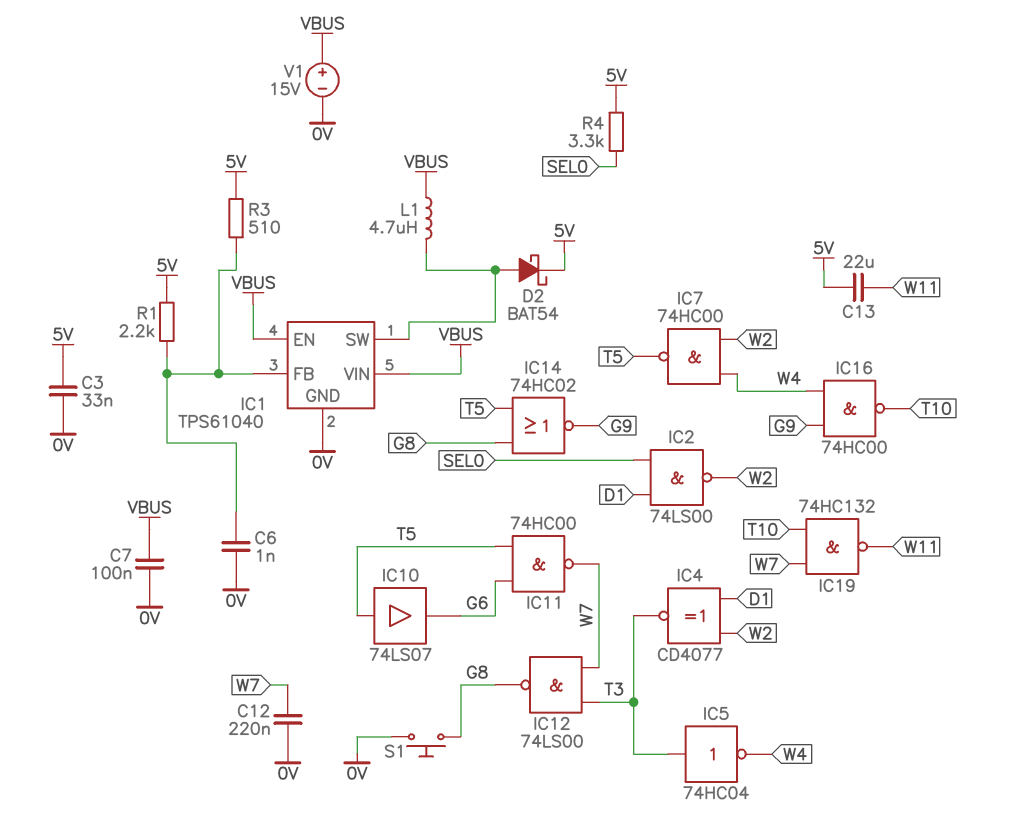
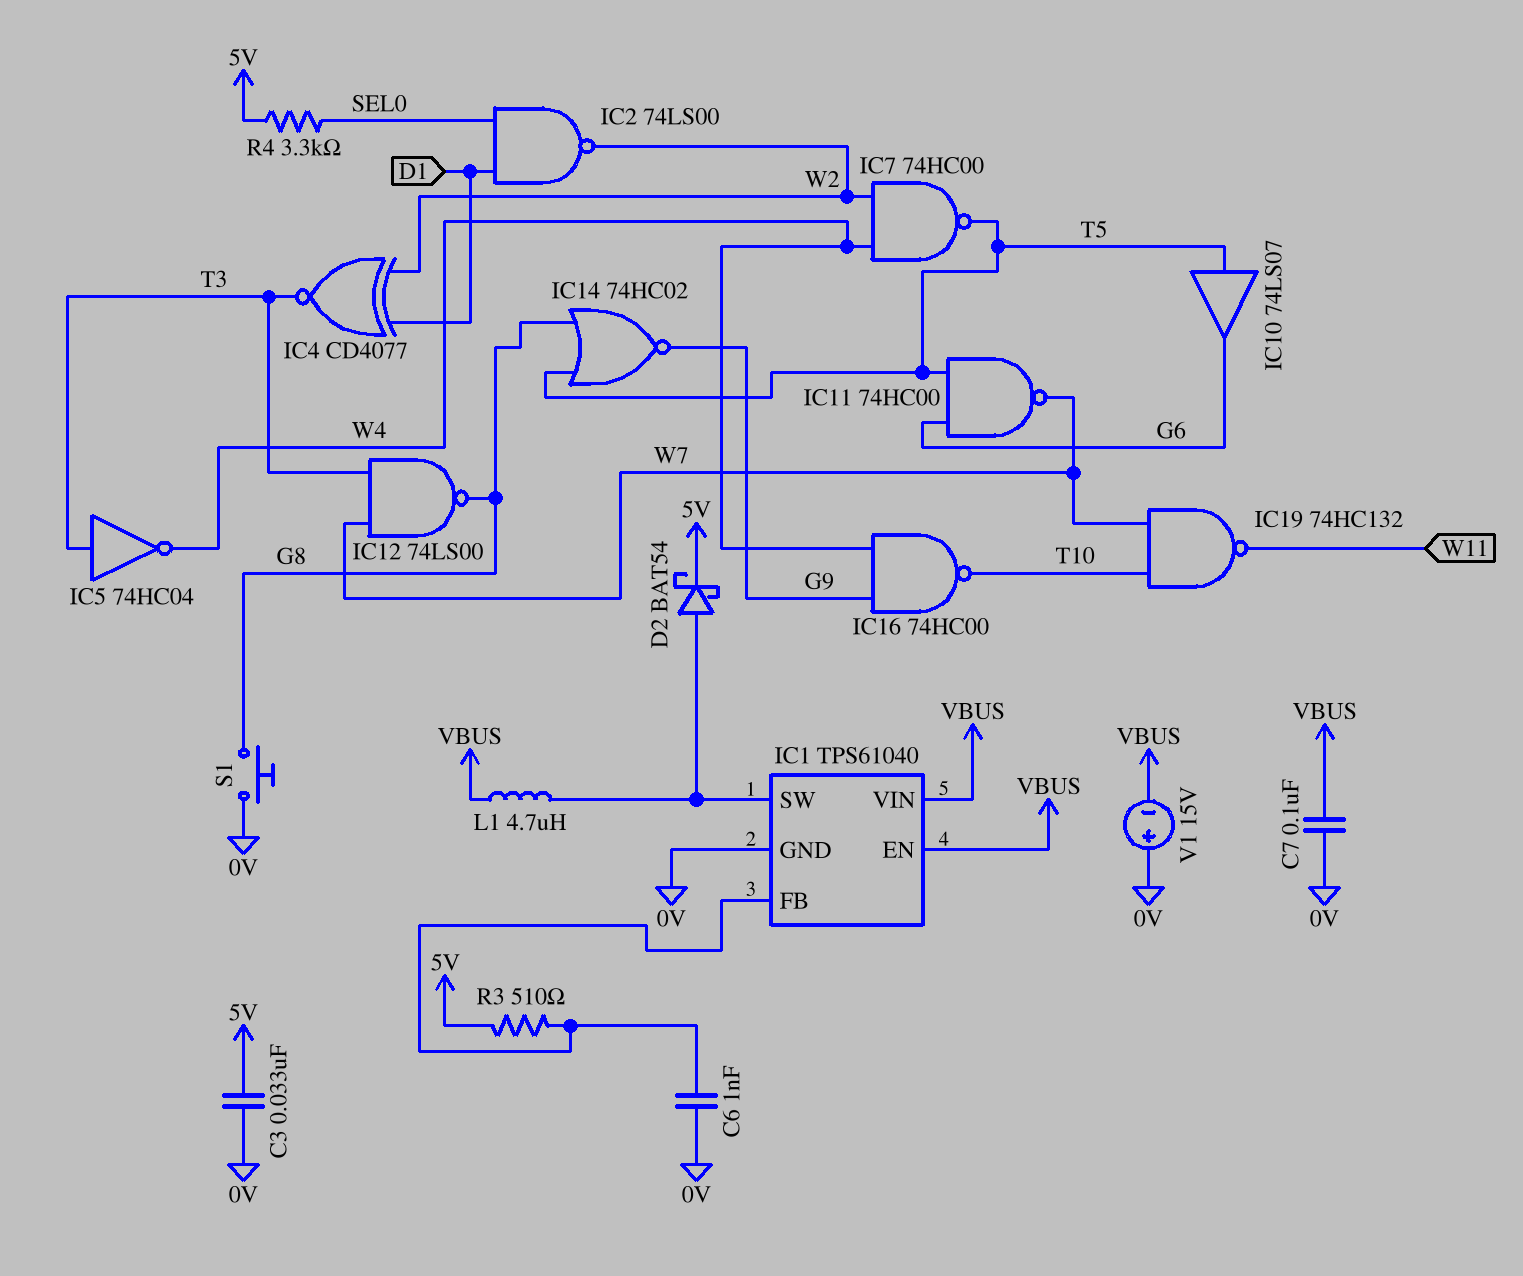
C12: 220nF (0V, W7) -> none
C13: 22uF (5V, W11) -> none
R1: 2.2k (5V, IC1/FB) -> none
V1: 15V (plus VBUS, minus 0V) -> 15V (plus 0V, minus VBUS)

